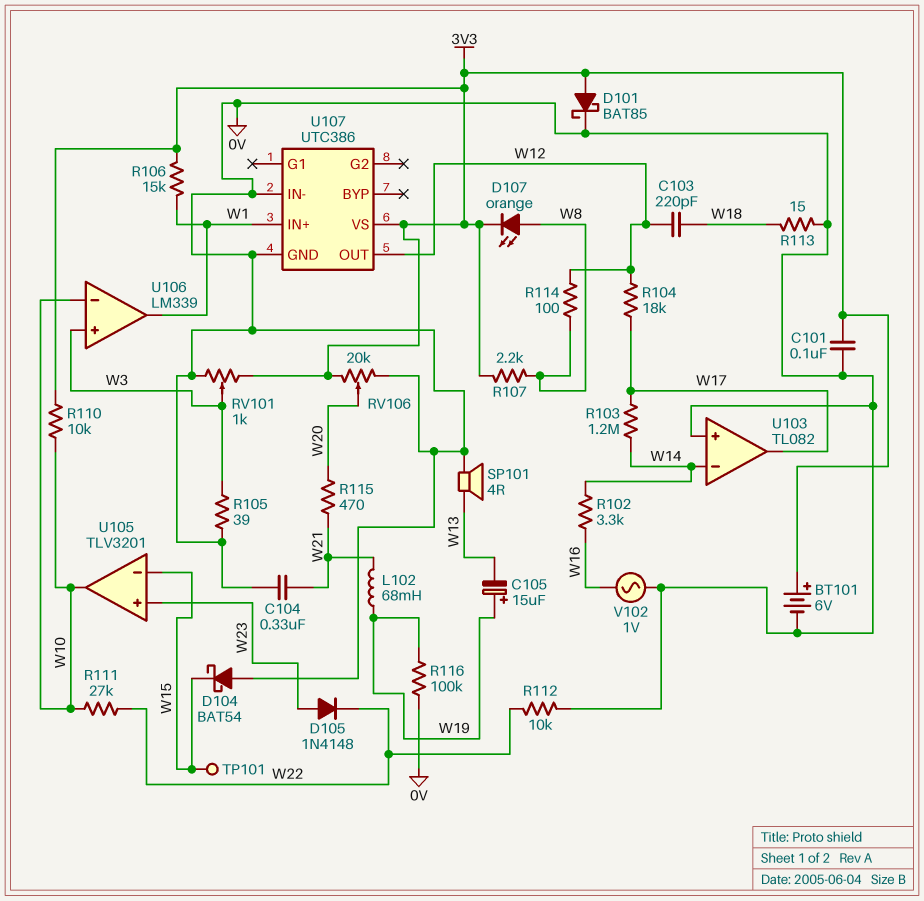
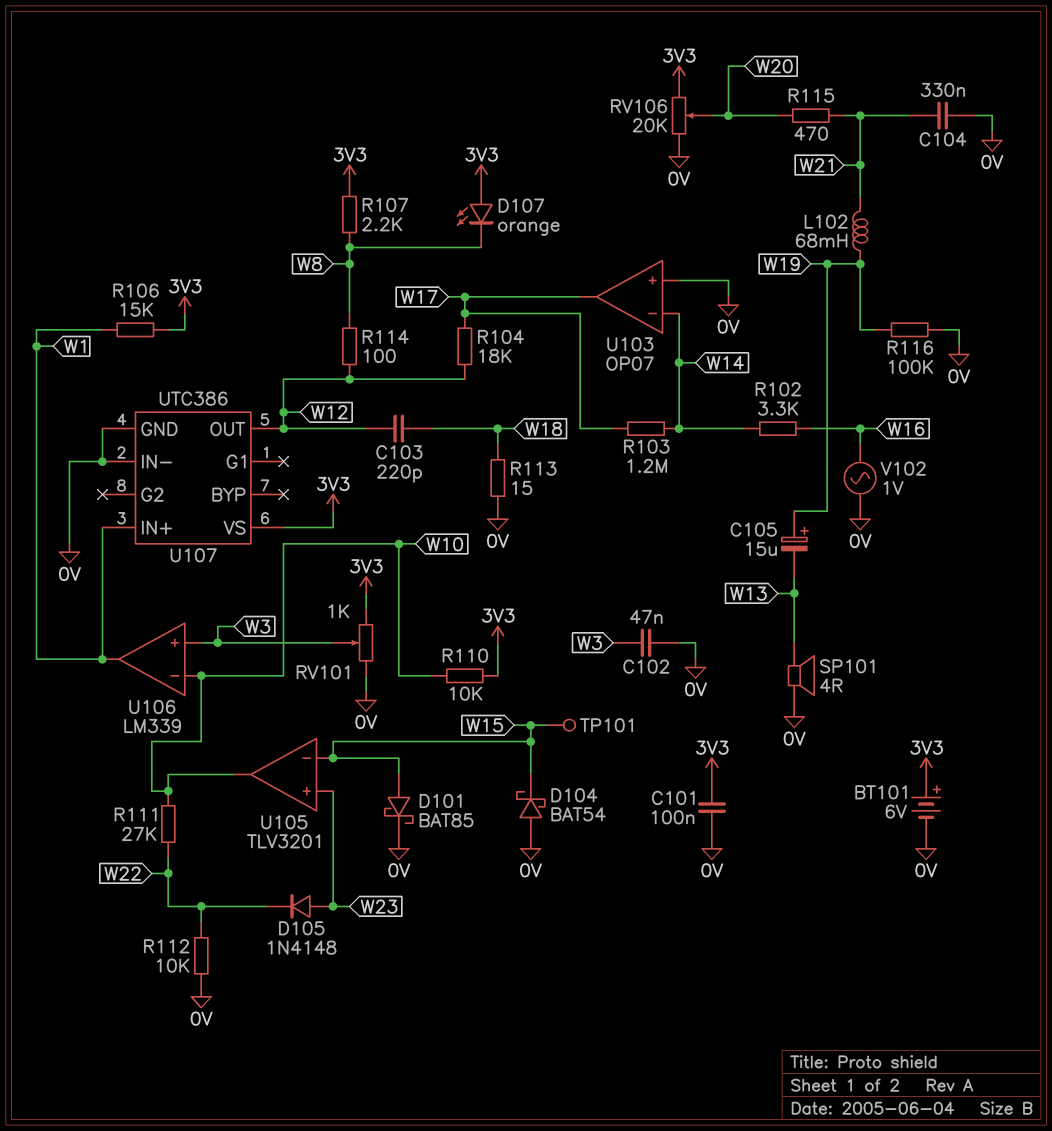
C102: none -> 47nF (0V, W3)
D101: schottky BAT85 (A 3V3, K 0V) -> schottky BAT85 (A W15, K 0V)
D107: LED orange (A W8, K 3V3) -> LED orange (A 3V3, K W8)
R105: 39 (0V, W3) -> none
U103: TL082 -> OP07

